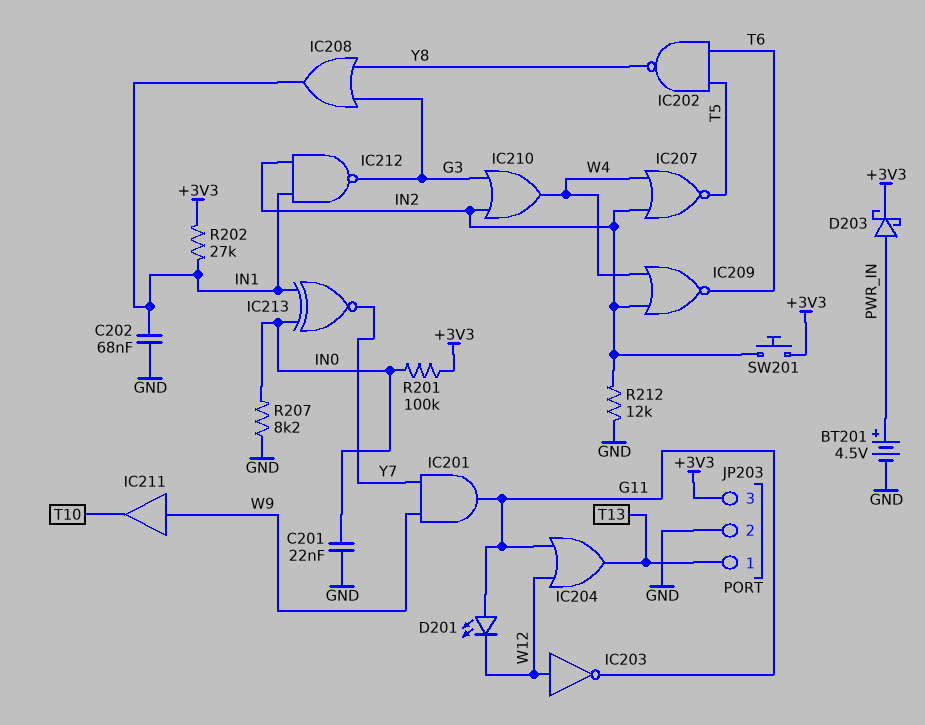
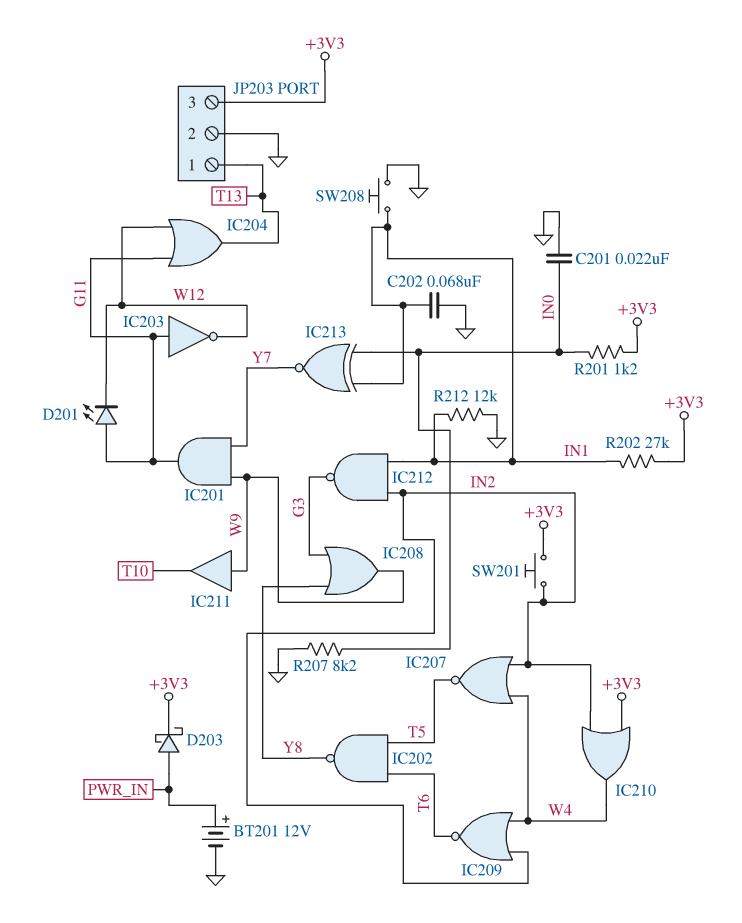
BT201: 4.5V (plus PWR_IN, minus GND) -> 12V (plus PWR_IN, minus GND)
IC203: NOT (in W12, out G11) -> NOT (in G11, out W12)
IC208: OR (in G3, in Y8, out IN1) -> OR (in G3, in Y8, out W9)
IC210: OR (in G3, in IN2, out W4) -> OR (in +3V3, in IN2, out W4)
R201: 100k (+3V3, IN0) -> 1.2k (+3V3, IN0)
R212: 12k (GND, IN2) -> 12k (GND, IN1)
SW208: none -> button (GND, IN1)

